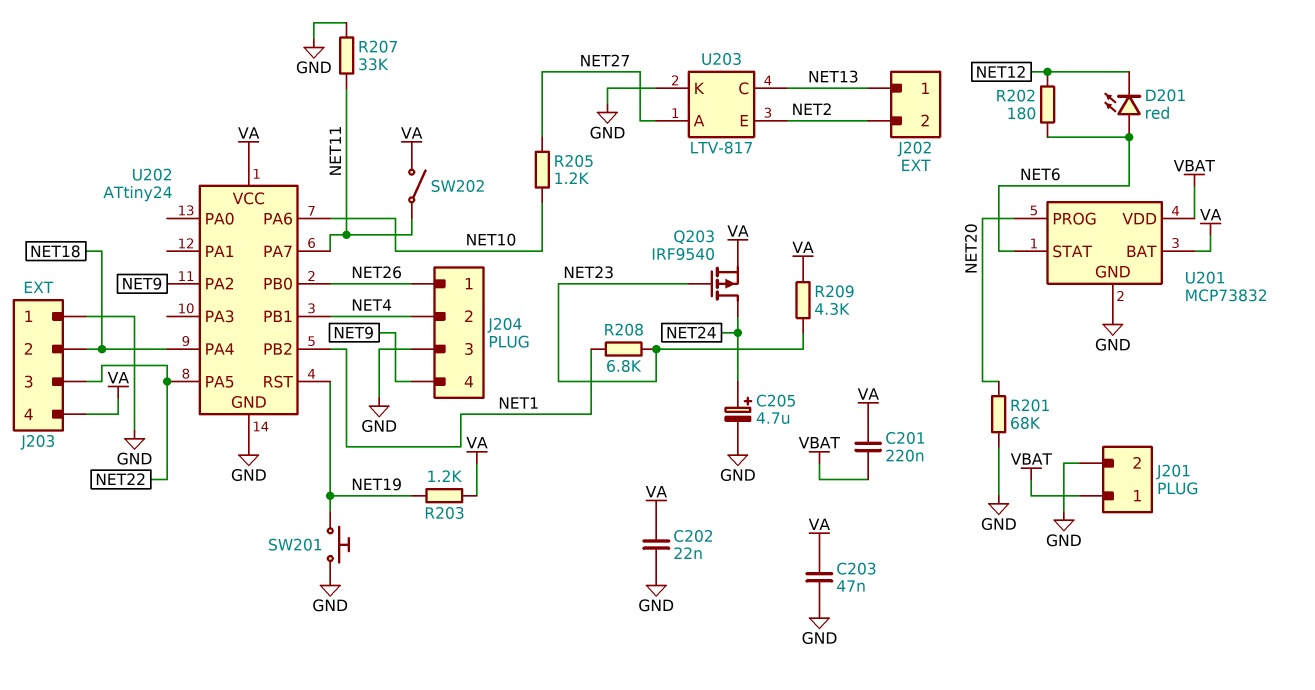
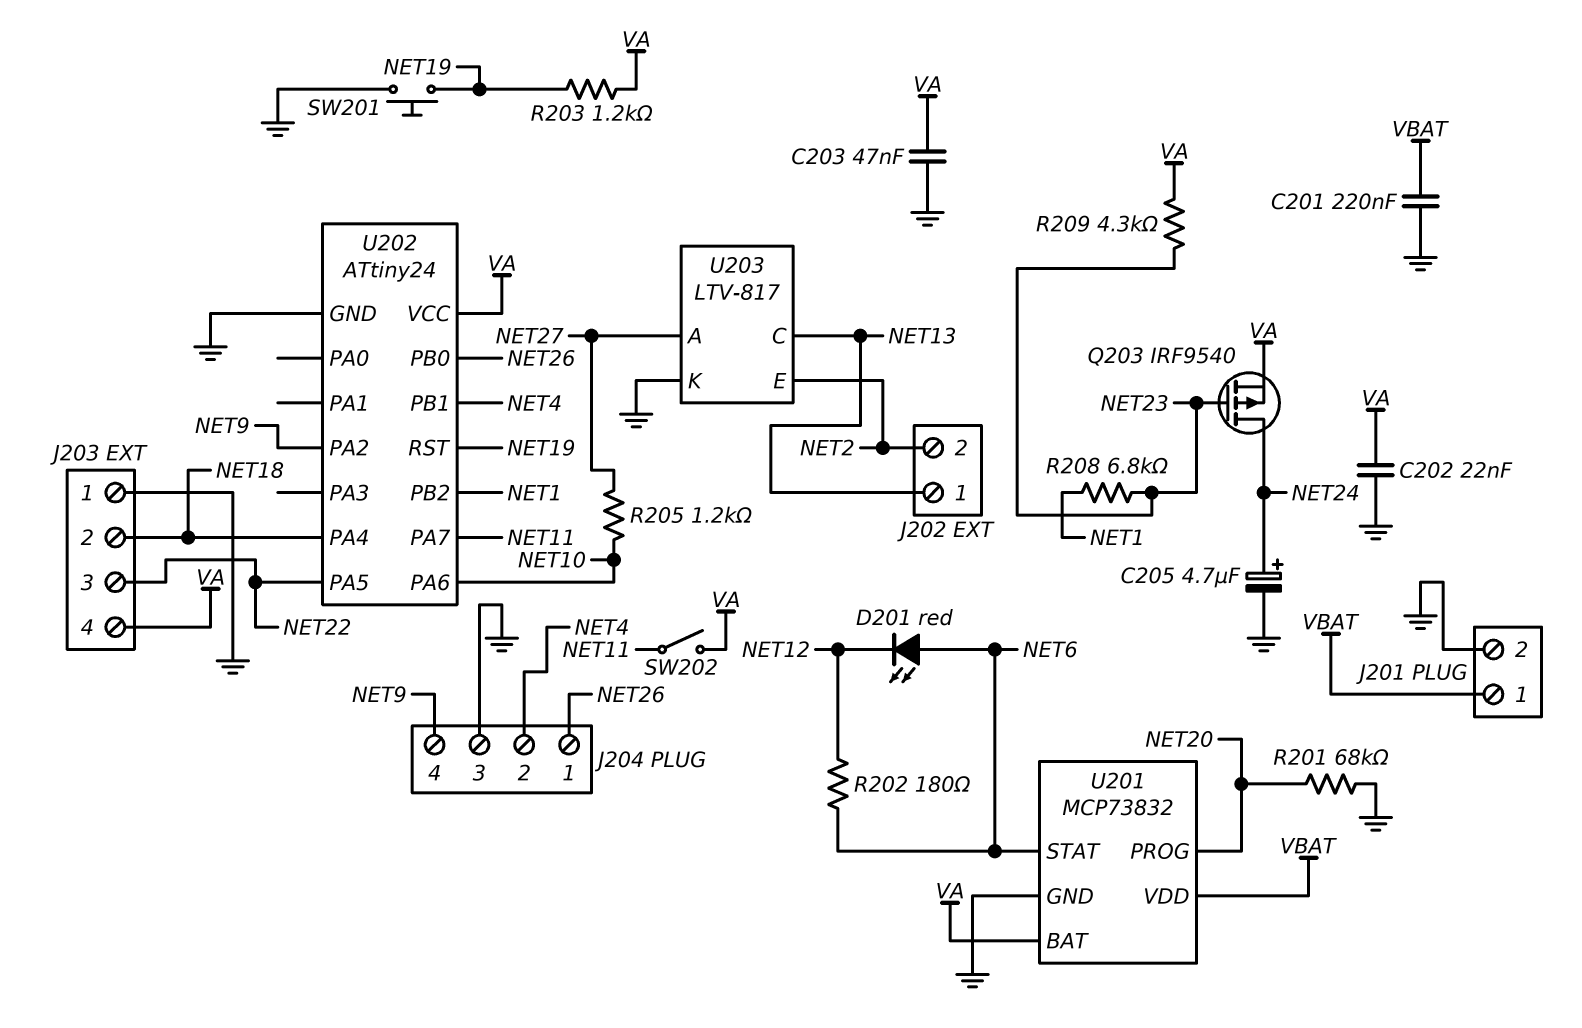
C201: 220nF (VA, VBAT) -> 220nF (GND, VBAT)
R207: 33k (GND, NET11) -> none

